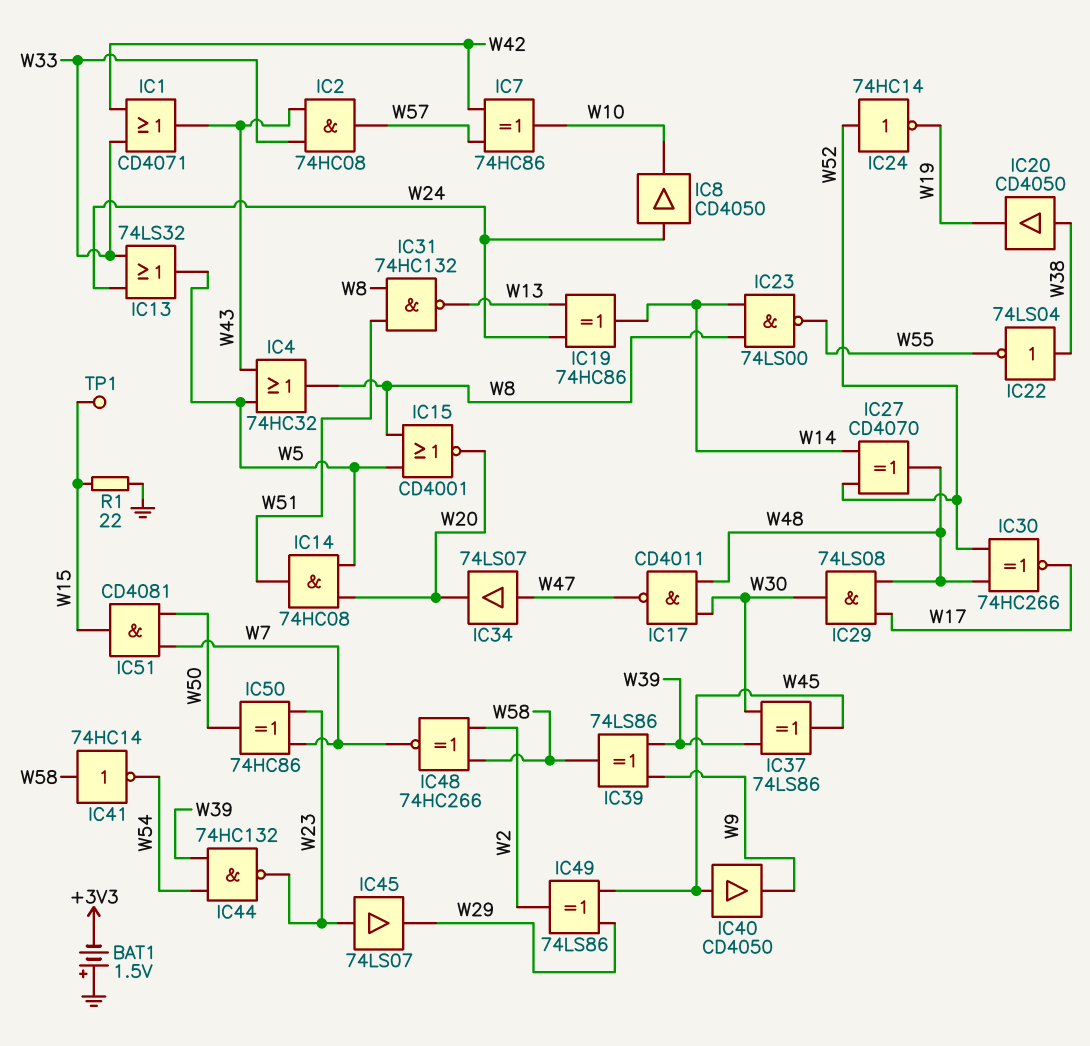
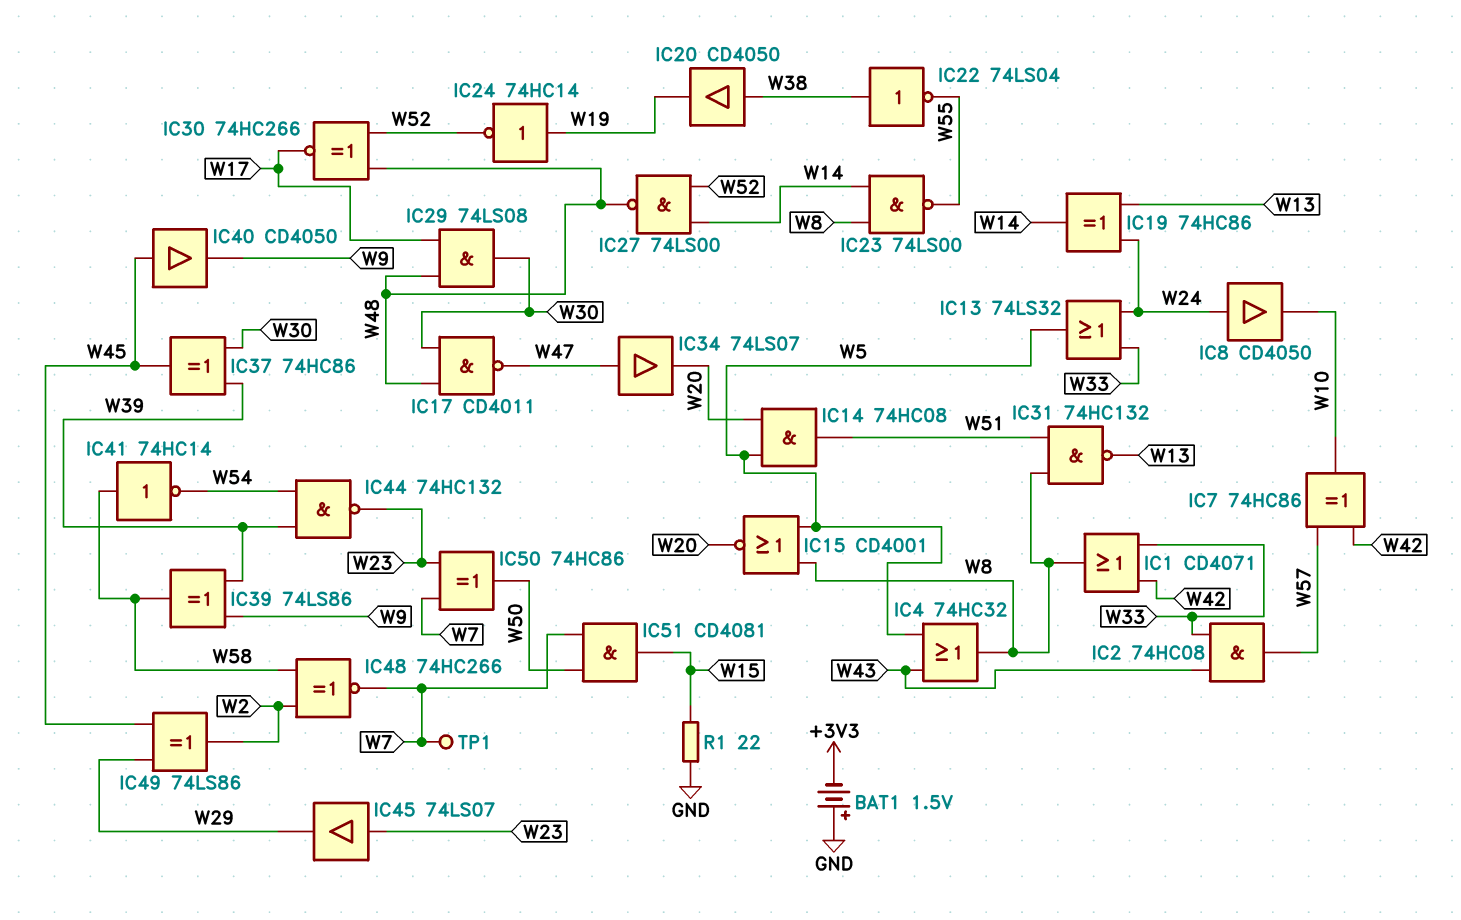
IC1: OR CD4071 (in W33, in W42, out W43) -> OR CD4071 (in W33, in W42, out W8)
IC24: NOT 74HC14 (in W52, out W19) -> NOT 74HC14 (in W19, out W52)
IC27: XOR CD4070 (in W14, in W52, out W48) -> NAND 74LS00 (in W14, in W52, out W48)
IC37: XOR 74LS86 (in W30, in W39, out W45) -> XOR 74HC86 (in W30, in W39, out W45)
TP1: test point (W15) -> test point (W7)

